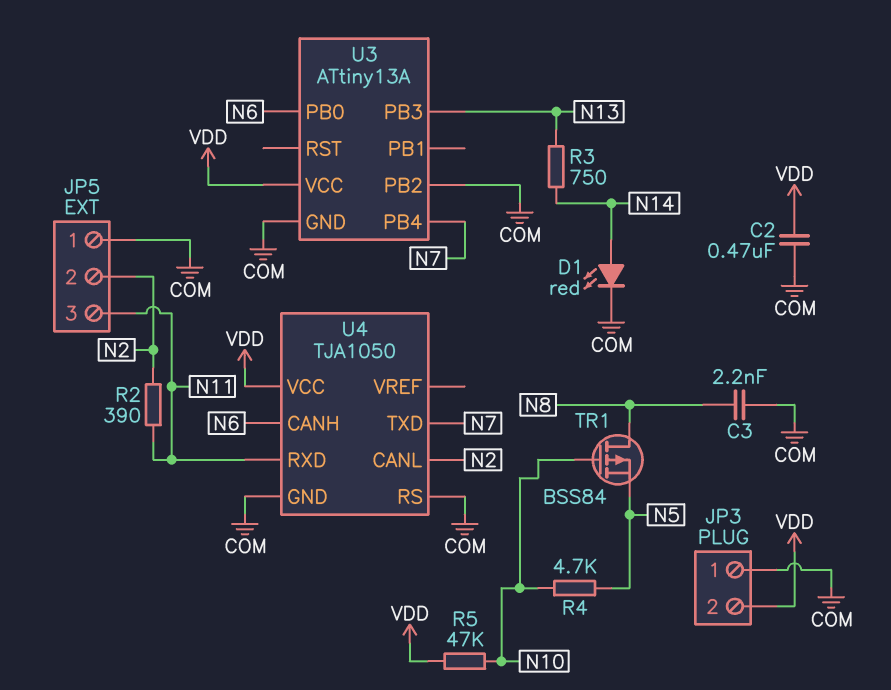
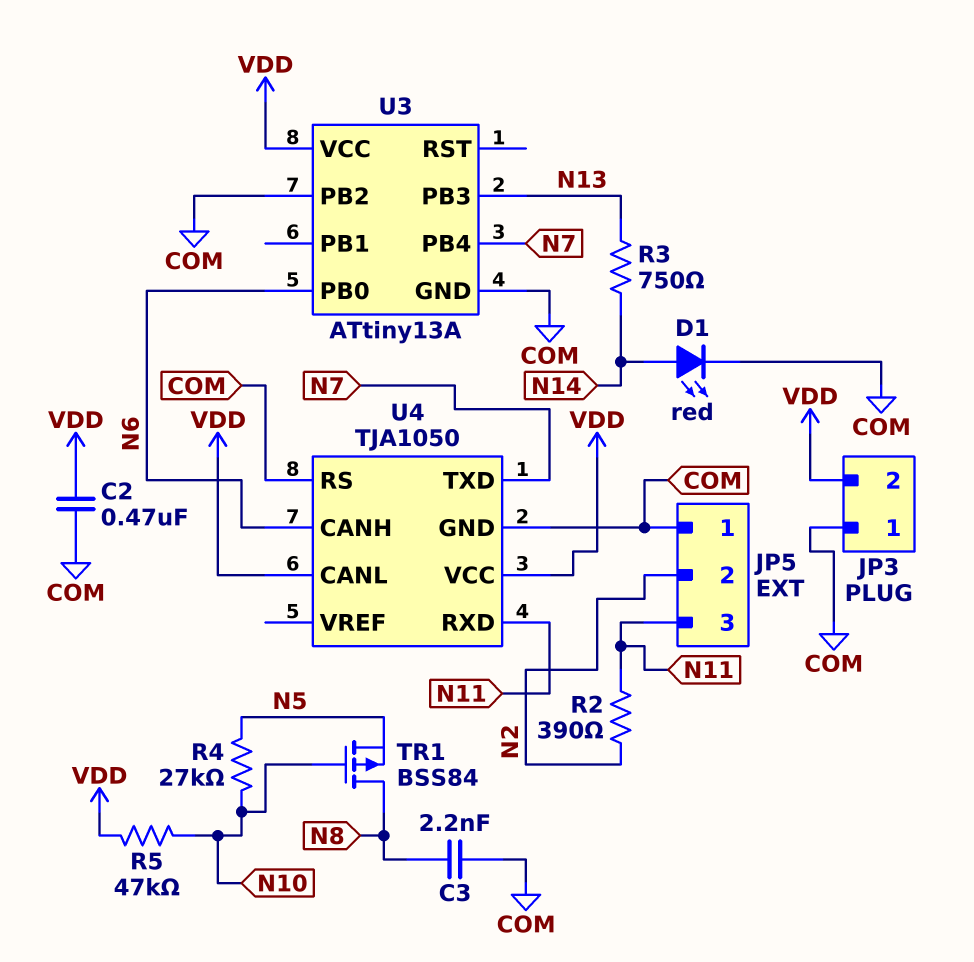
R4: 4.7k (N5, N10) -> 27k (N5, N10)
U4 pin CANL: N2 -> VDD

